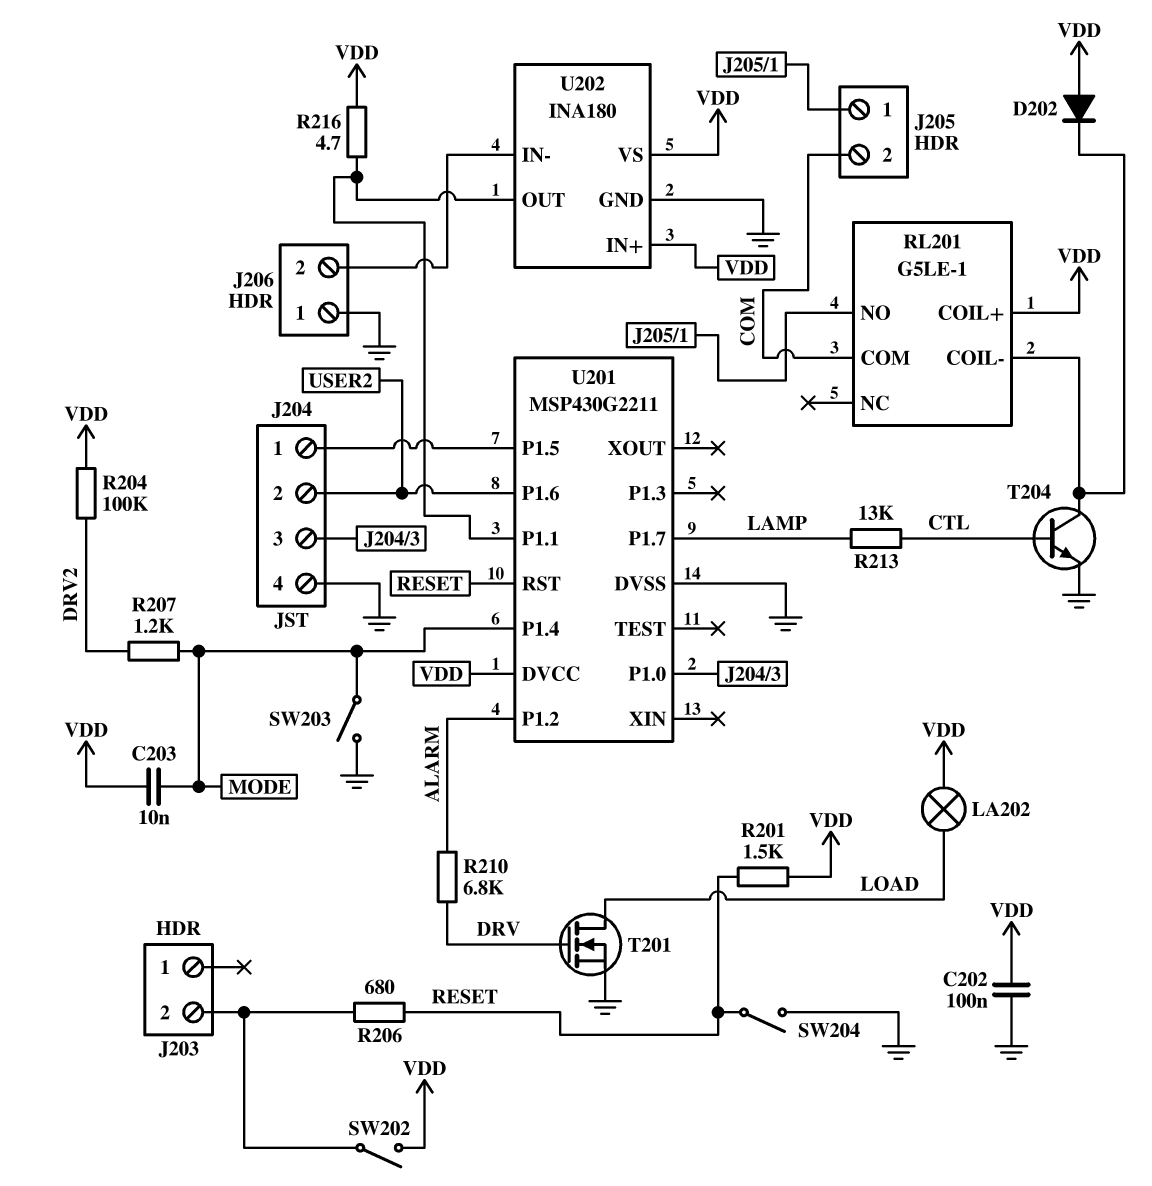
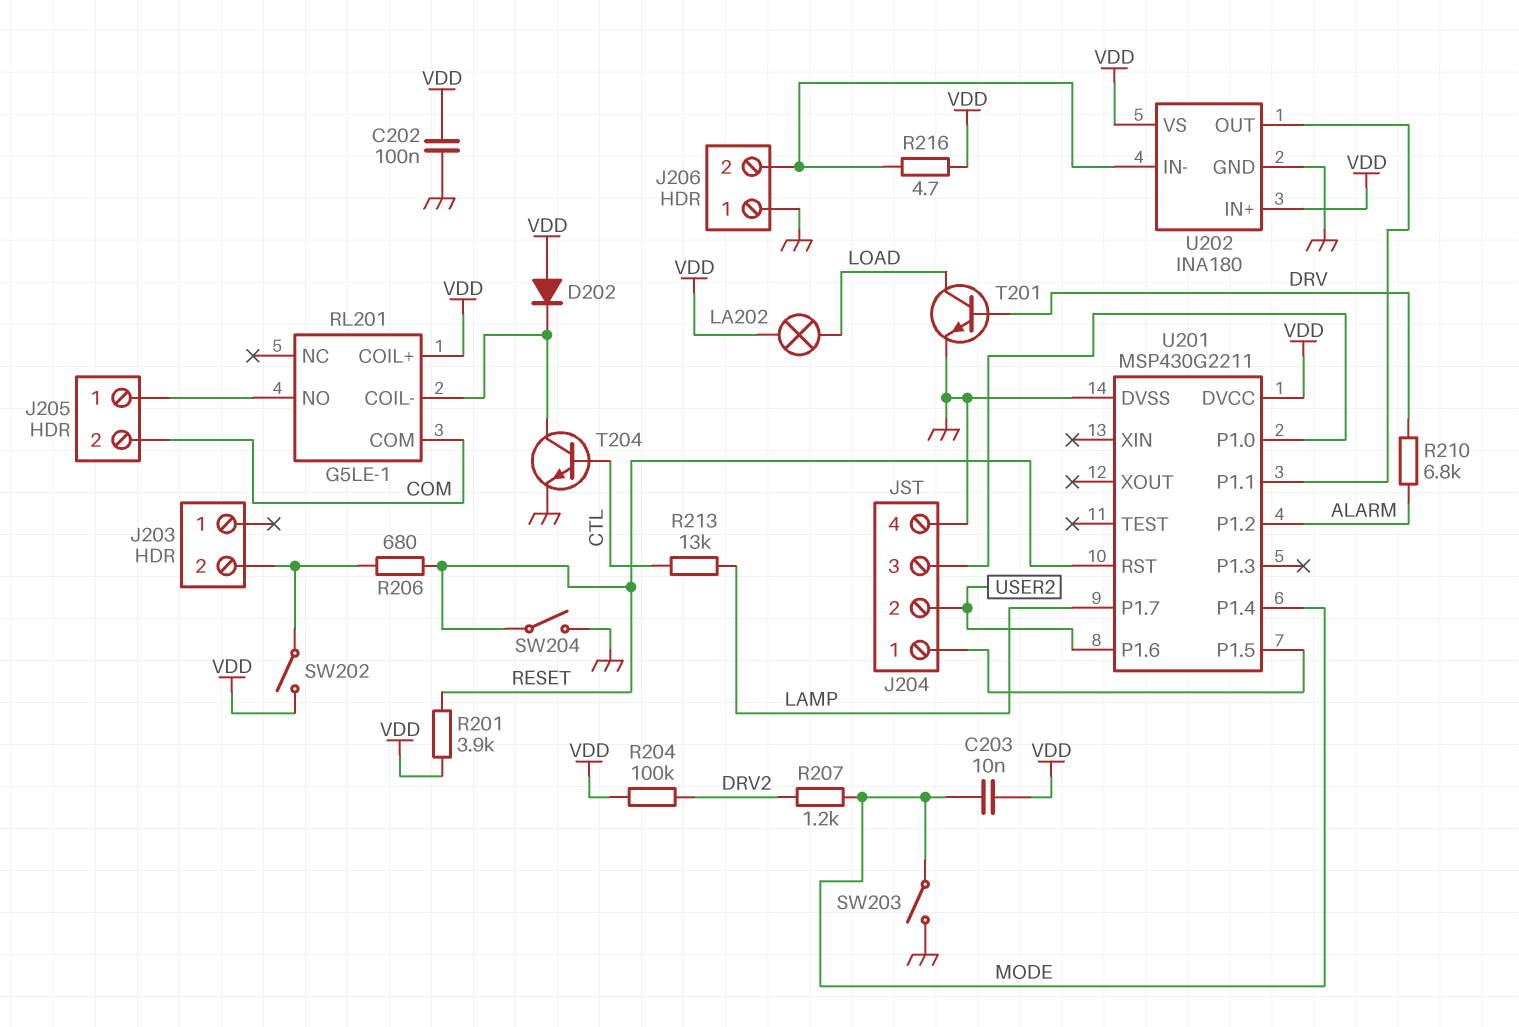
R201: 1.5k (RESET, VDD) -> 3.9k (RESET, VDD)
R216: 4.7 (U201/P1.1, VDD) -> 4.7 (J206/2, VDD)
T201: NMOS (G DRV, D LOAD, S GND) -> NPN (B DRV, C LOAD, E GND)

